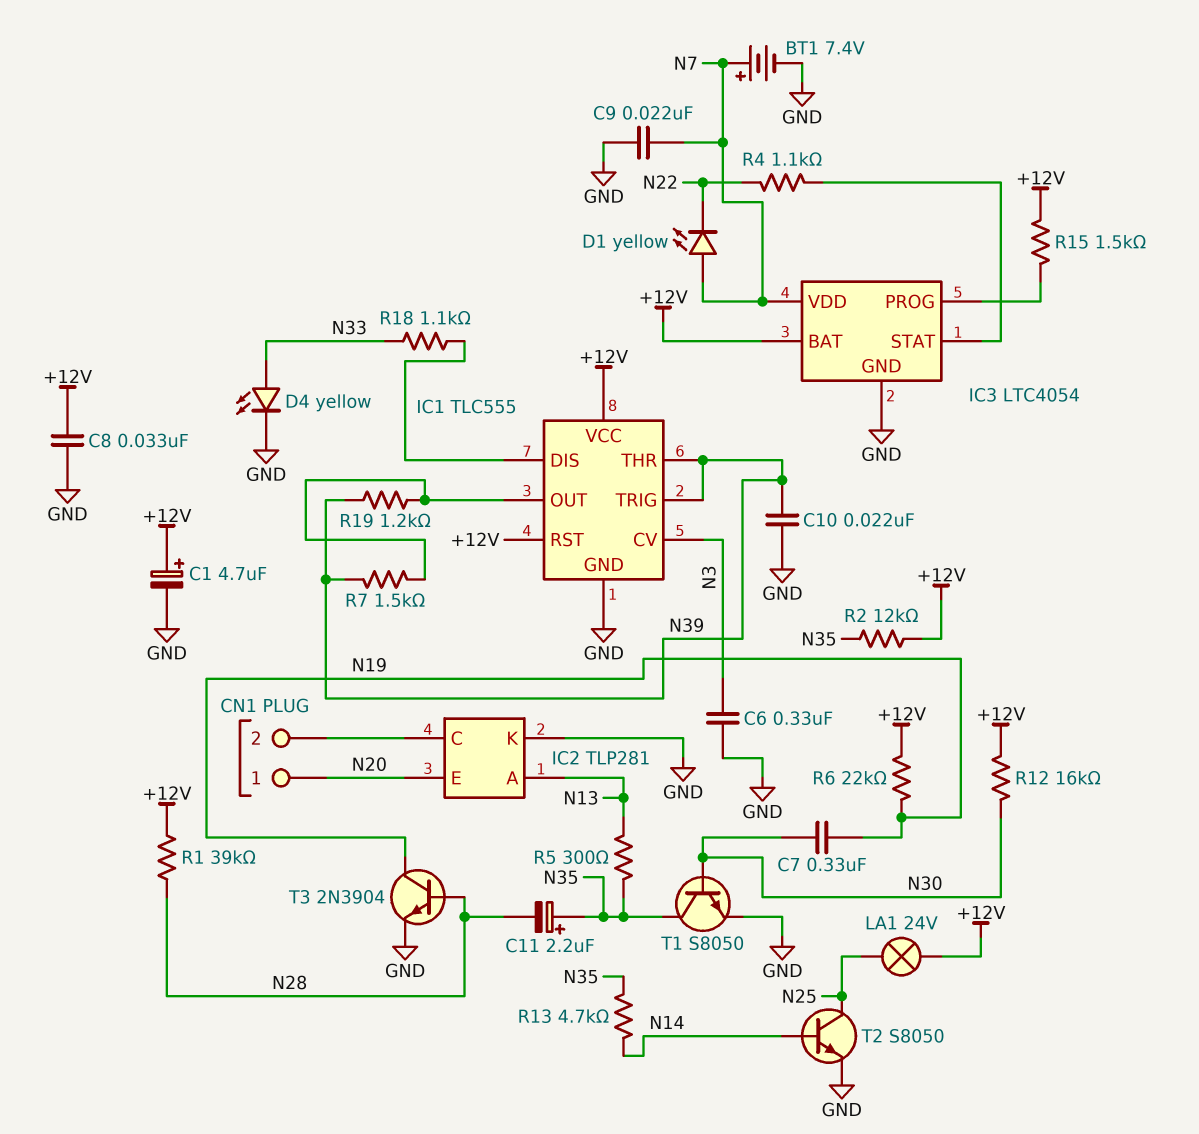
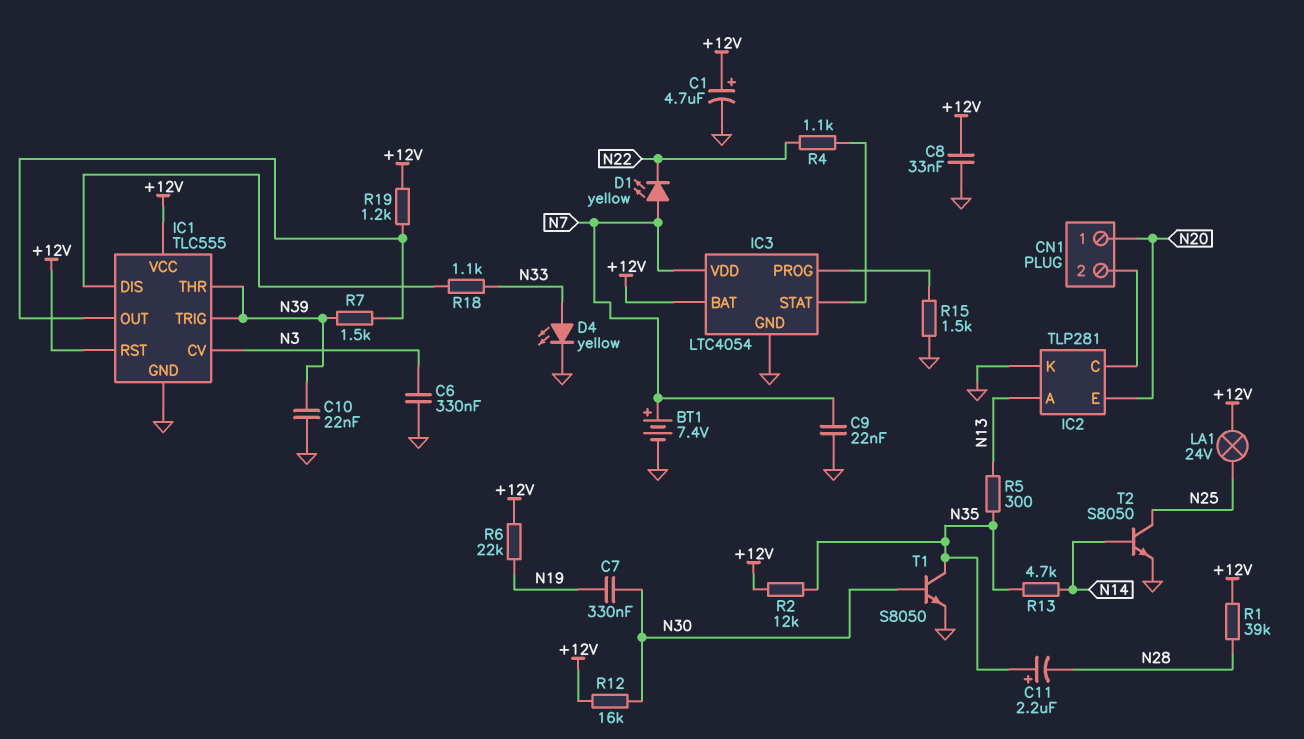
R15: 1.5k (+12V, IC3/PROG) -> 1.5k (GND, IC3/PROG)
R19: 1.2k (IC1/OUT, N39) -> 1.2k (+12V, IC1/OUT)
T3: NPN 2N3904 (B N28, C N19, E GND) -> none

